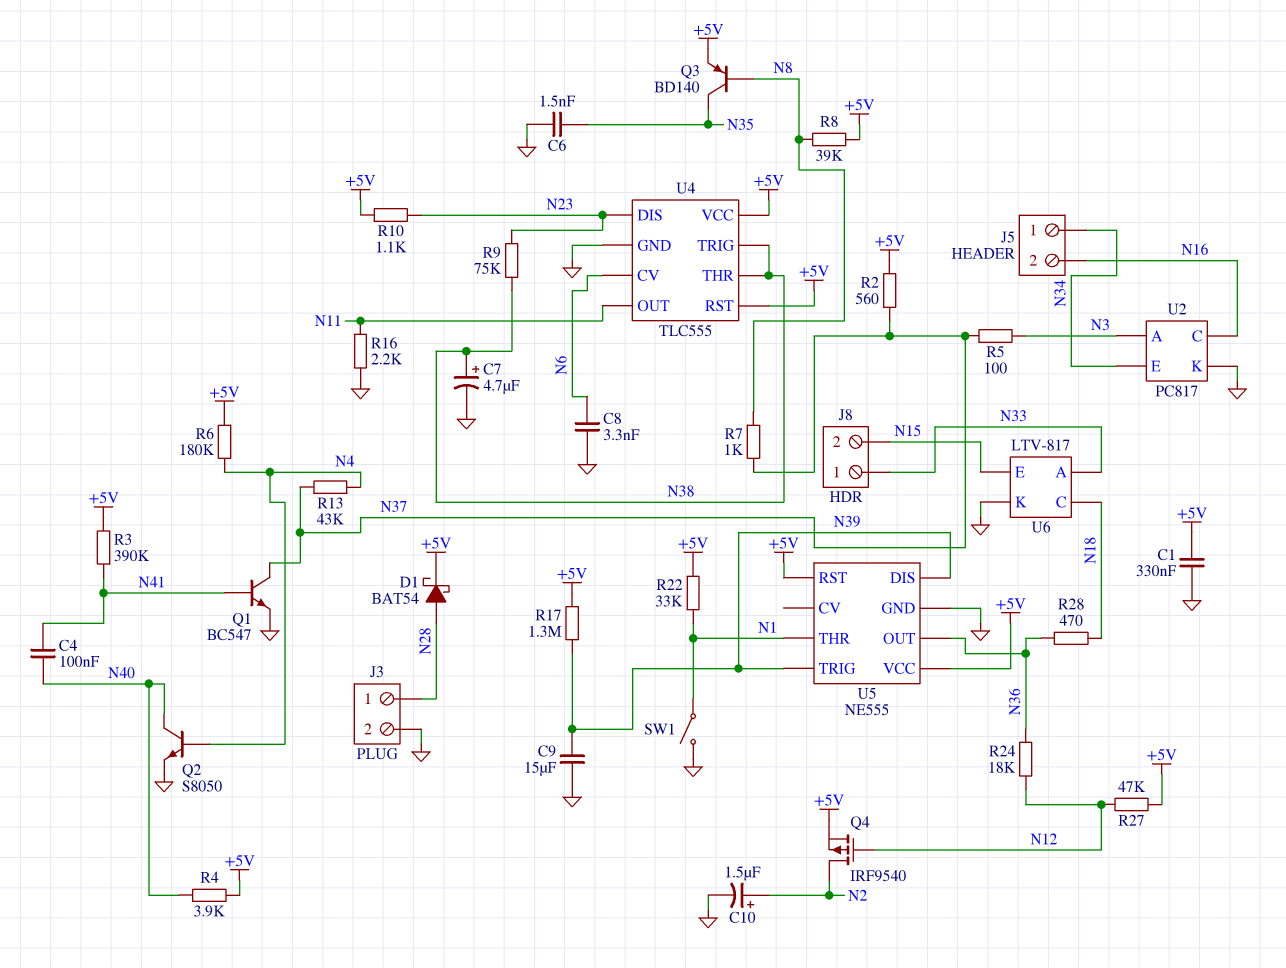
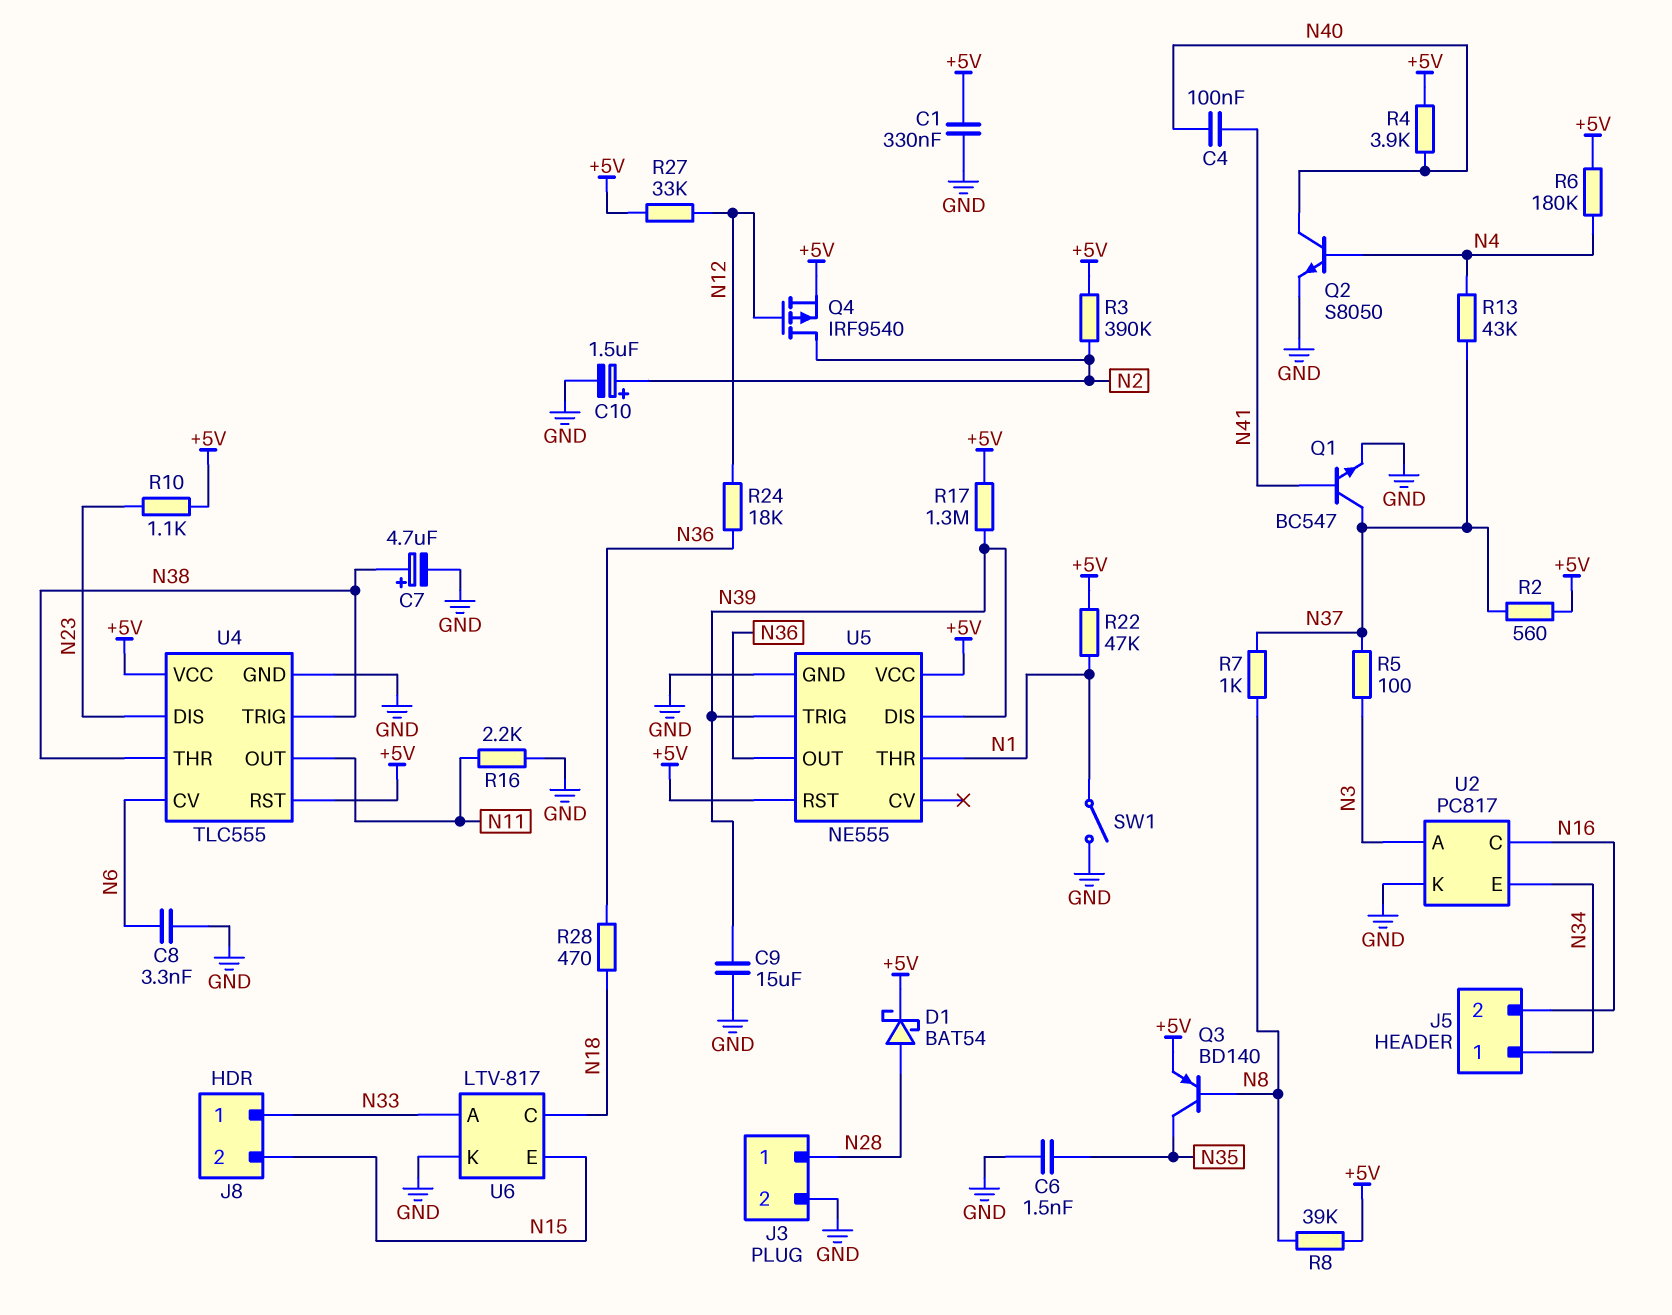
R3: 390k (+5V, N41) -> 390k (+5V, N2)
R9: 75k (N23, N38) -> none
R22: 33k (+5V, N1) -> 47k (+5V, N1)
R27: 47k (+5V, N12) -> 33k (+5V, N12)

